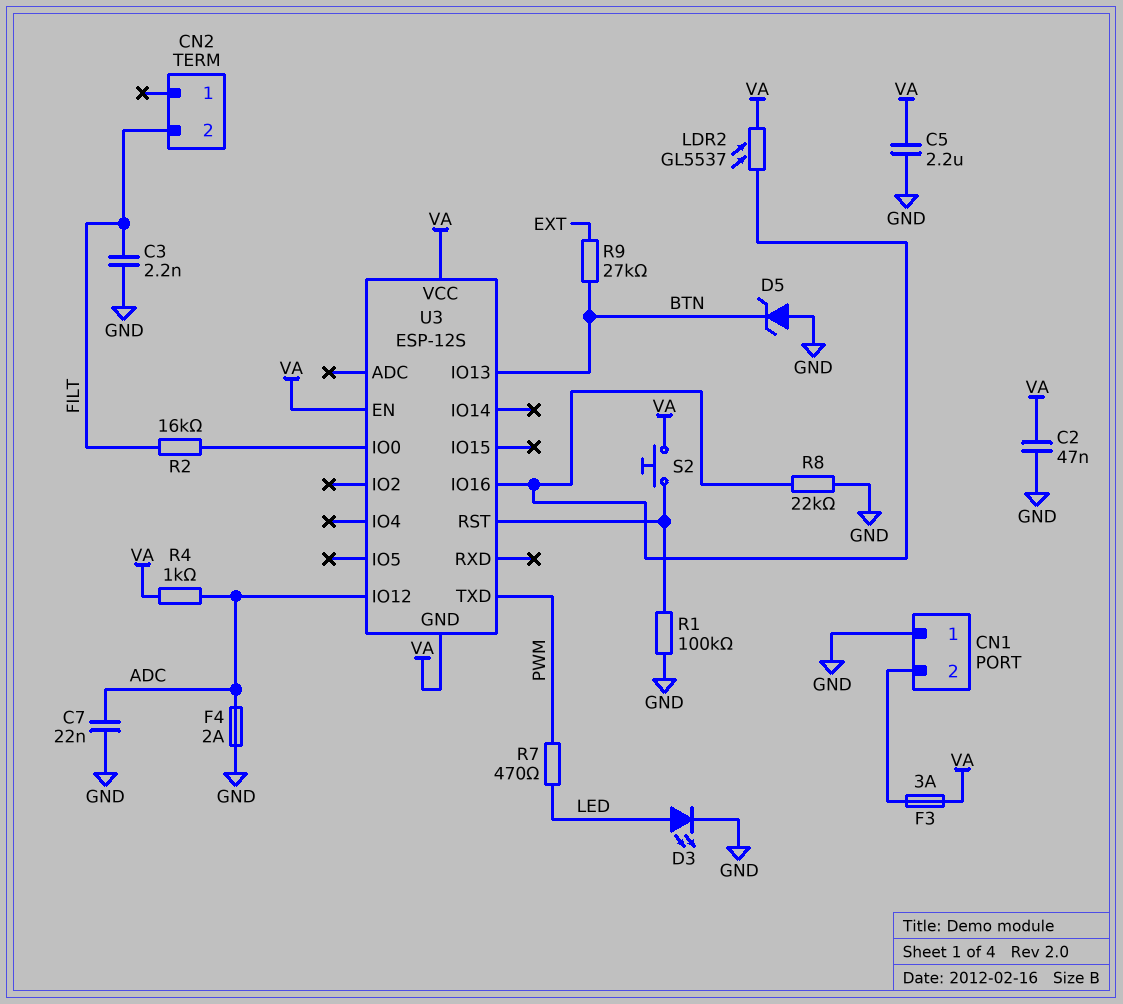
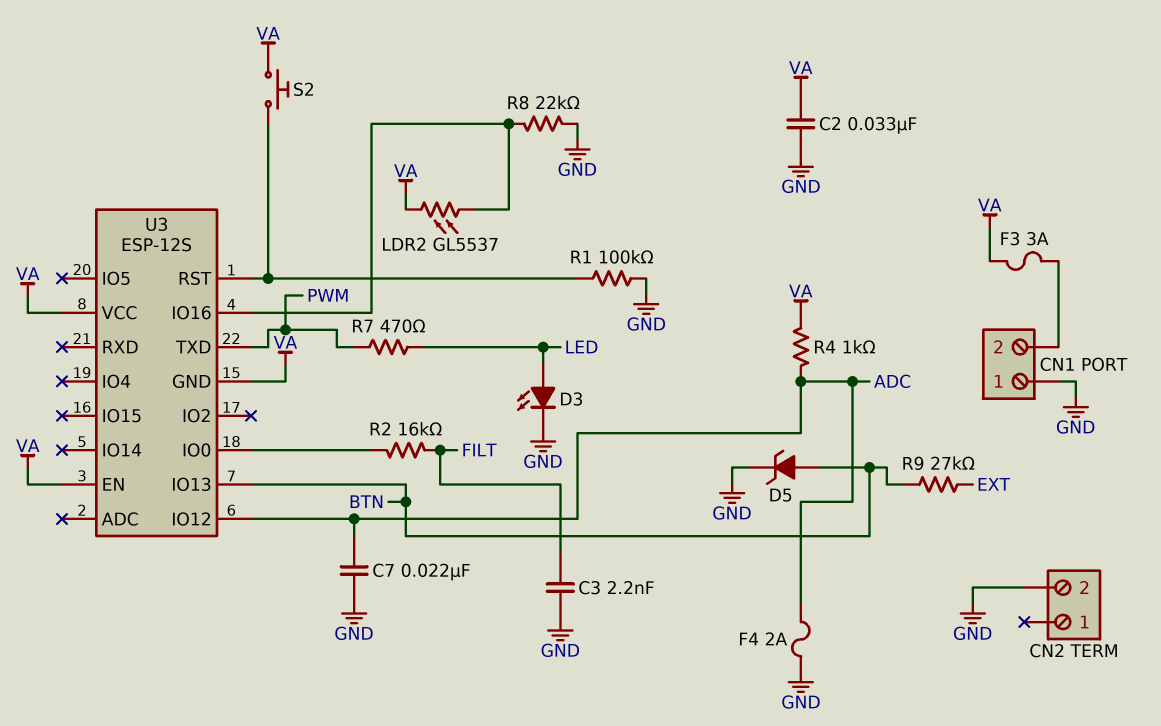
C2: 47nF (GND, VA) -> 33nF (GND, VA)
C5: 2.2uF (GND, VA) -> none
CN2 pin 2: FILT -> GND
D5: zener (A GND, K BTN) -> zener (A BTN, K GND)

